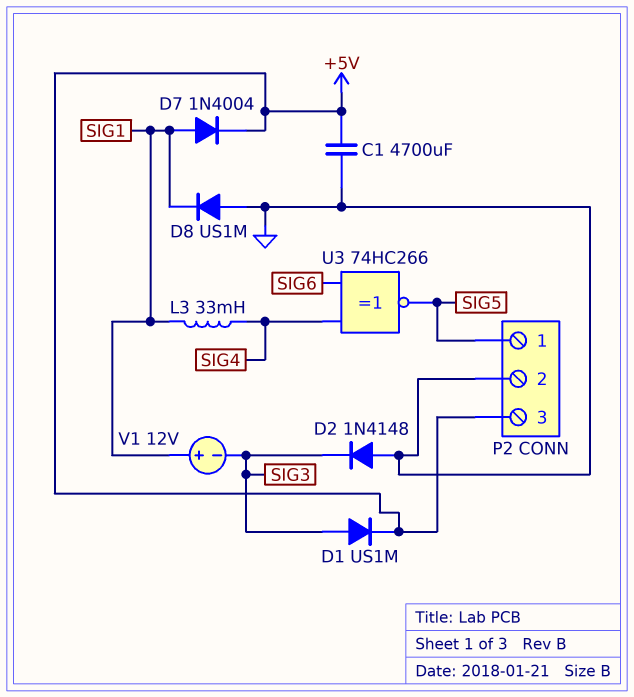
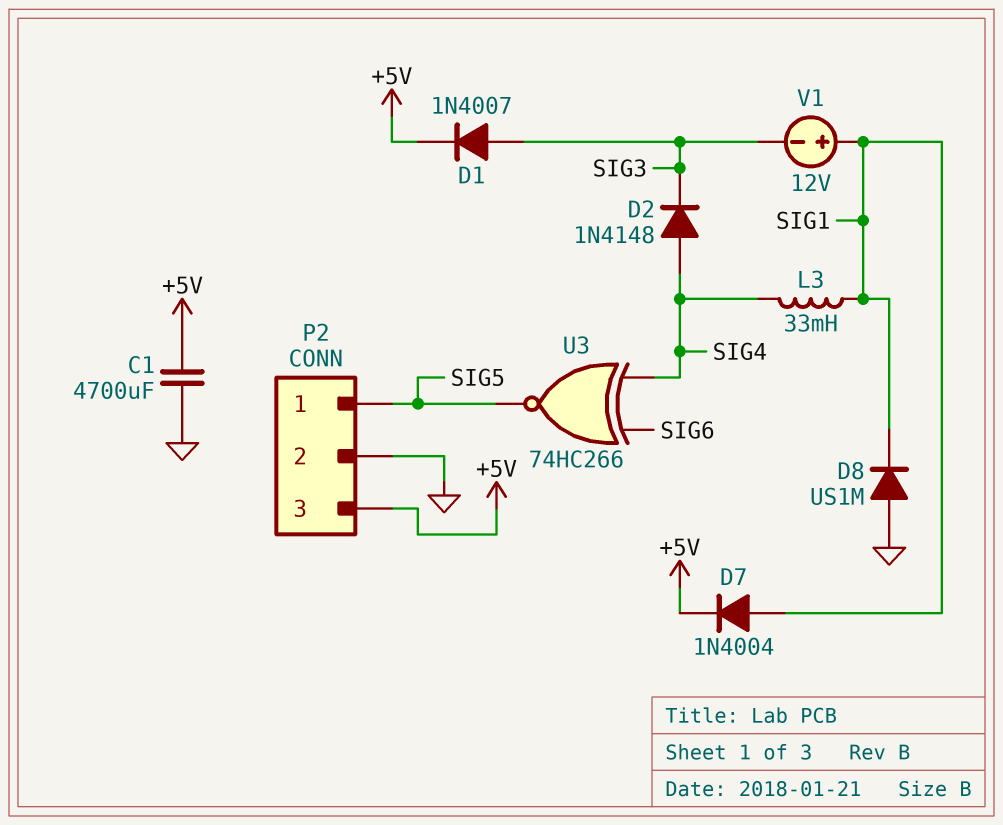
D1: diode US1M (A SIG3, K +5V) -> diode 1N4007 (A SIG3, K +5V)
D2: diode 1N4148 (A GND, K SIG3) -> diode 1N4148 (A SIG4, K SIG3)

